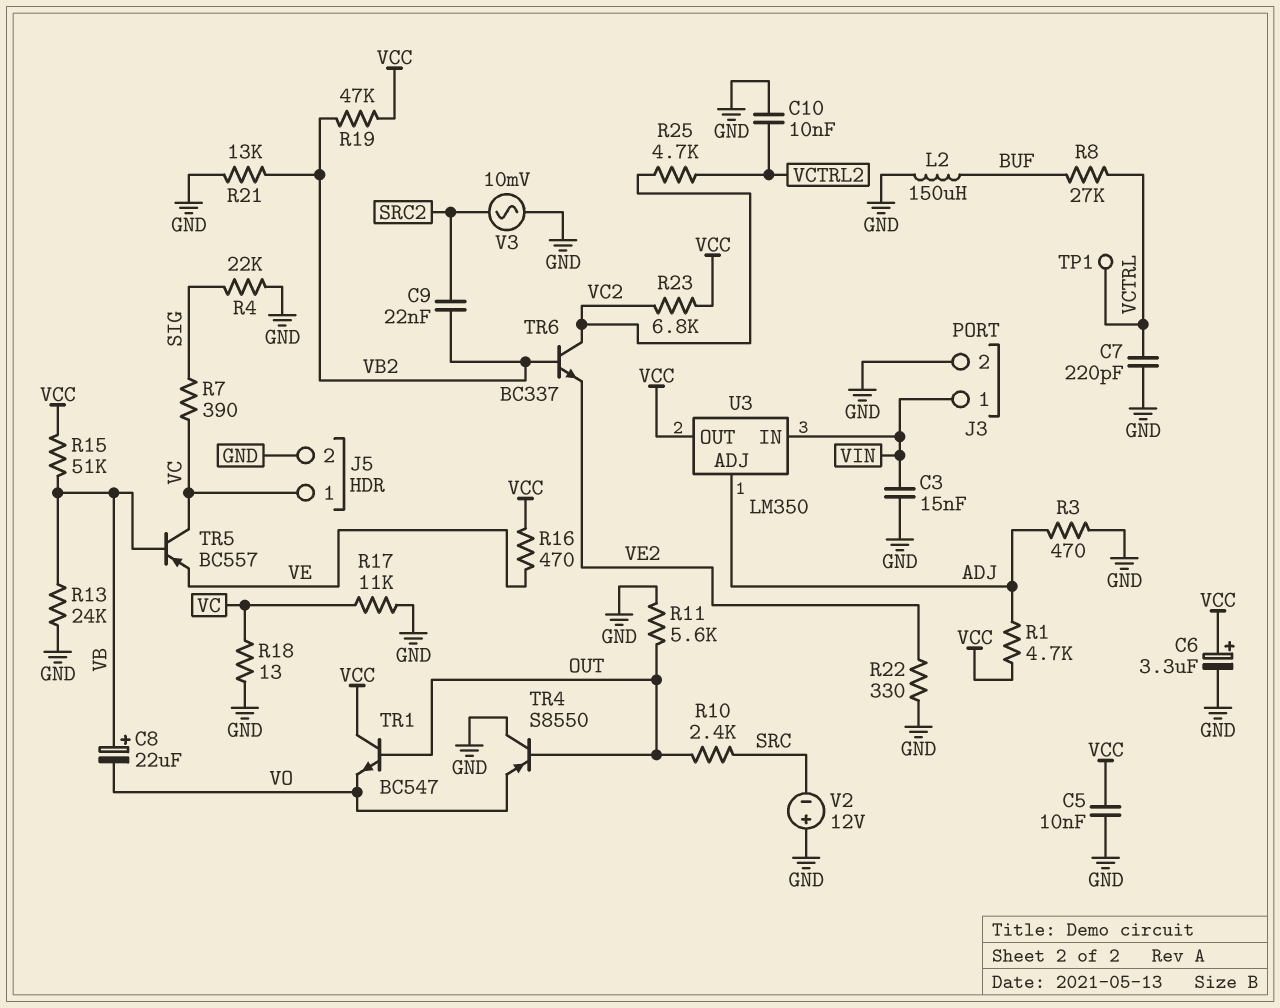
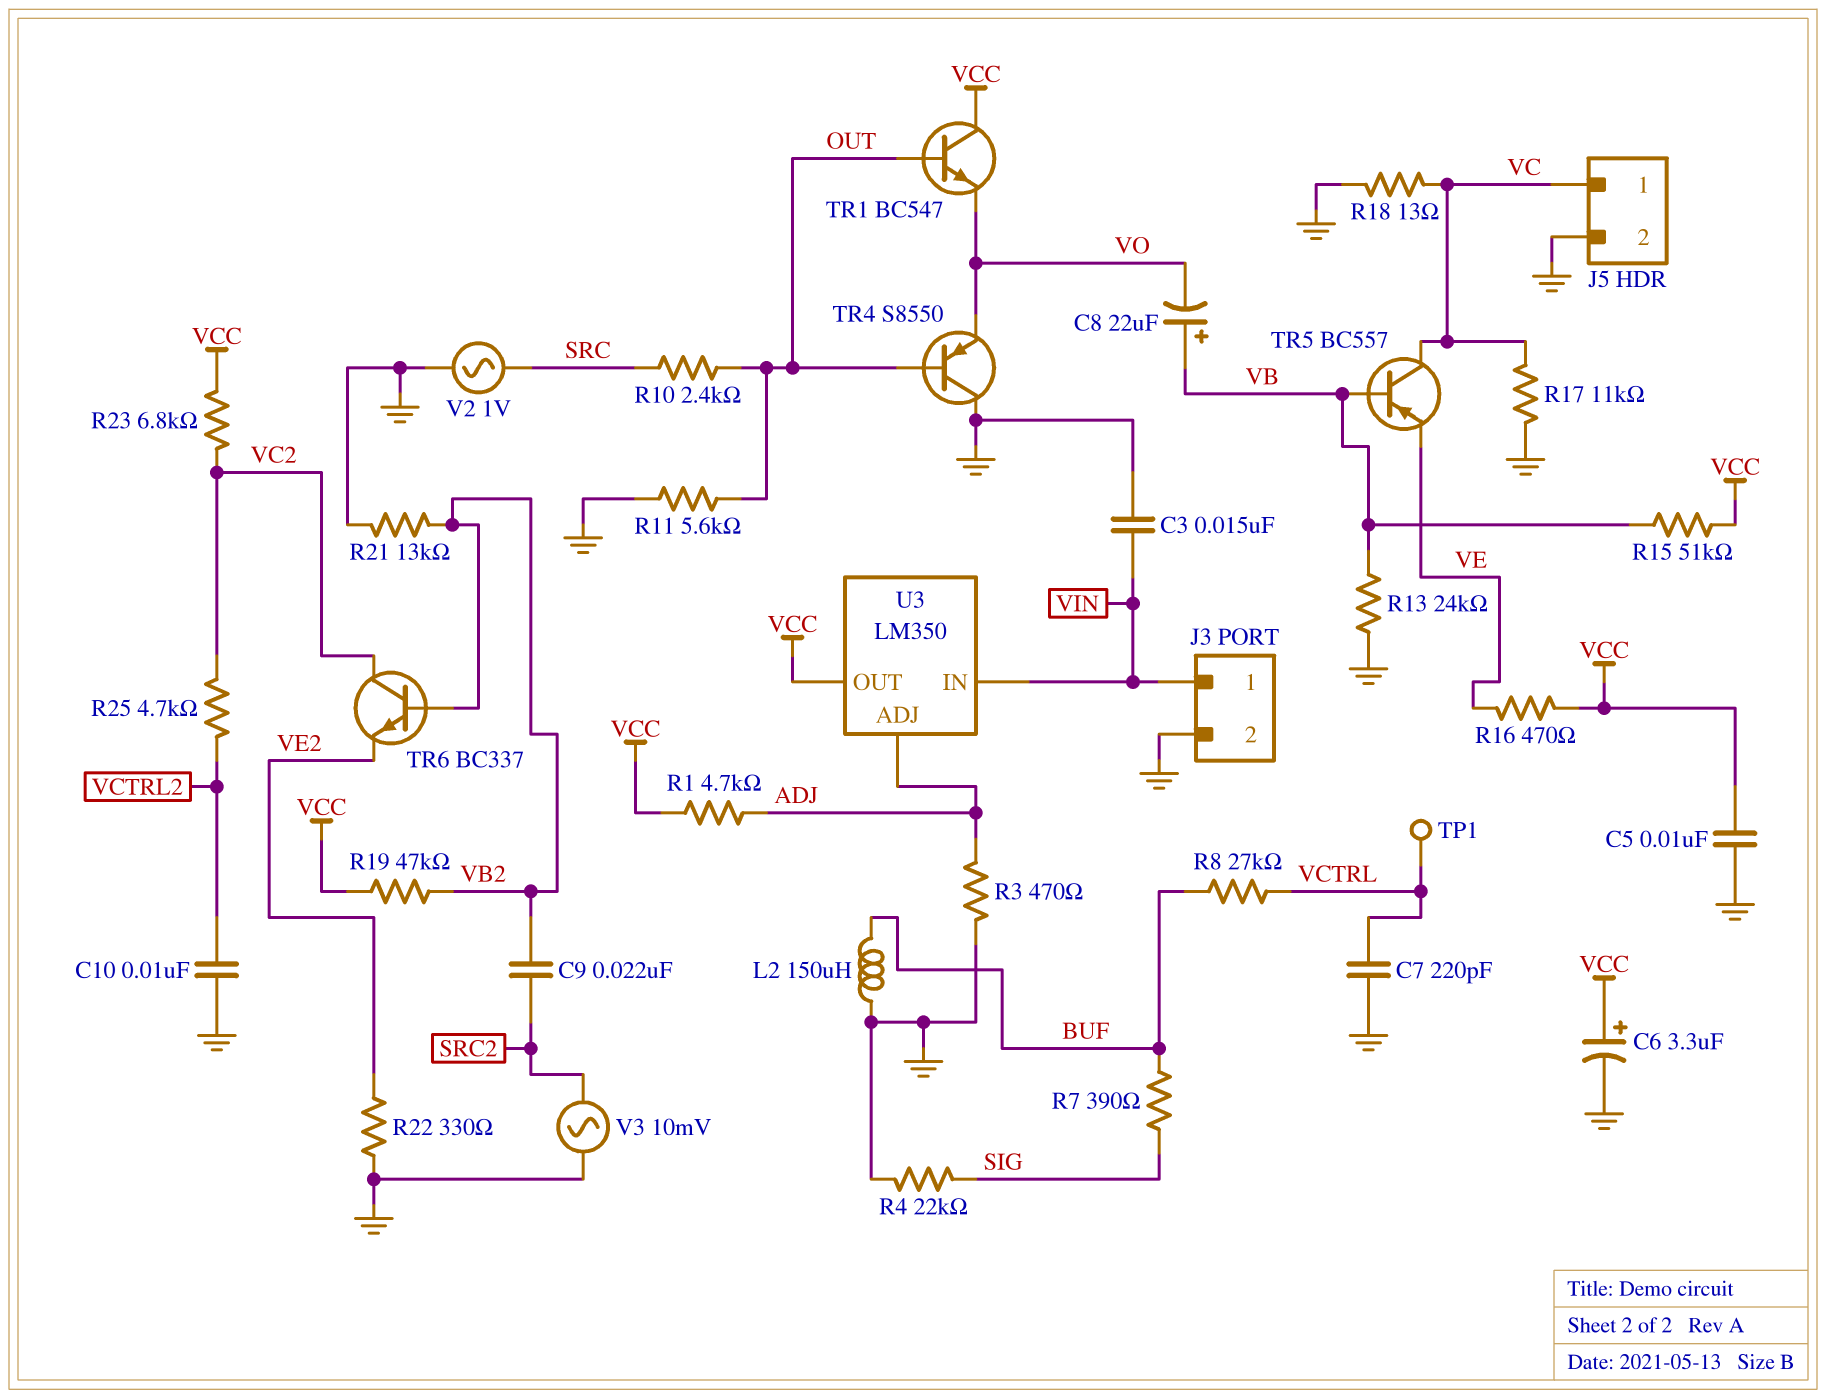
R7: 390 (SIG, VC) -> 390 (BUF, SIG)
V2: 12V (plus GND, minus SRC) -> AC 1V (GND, SRC)

